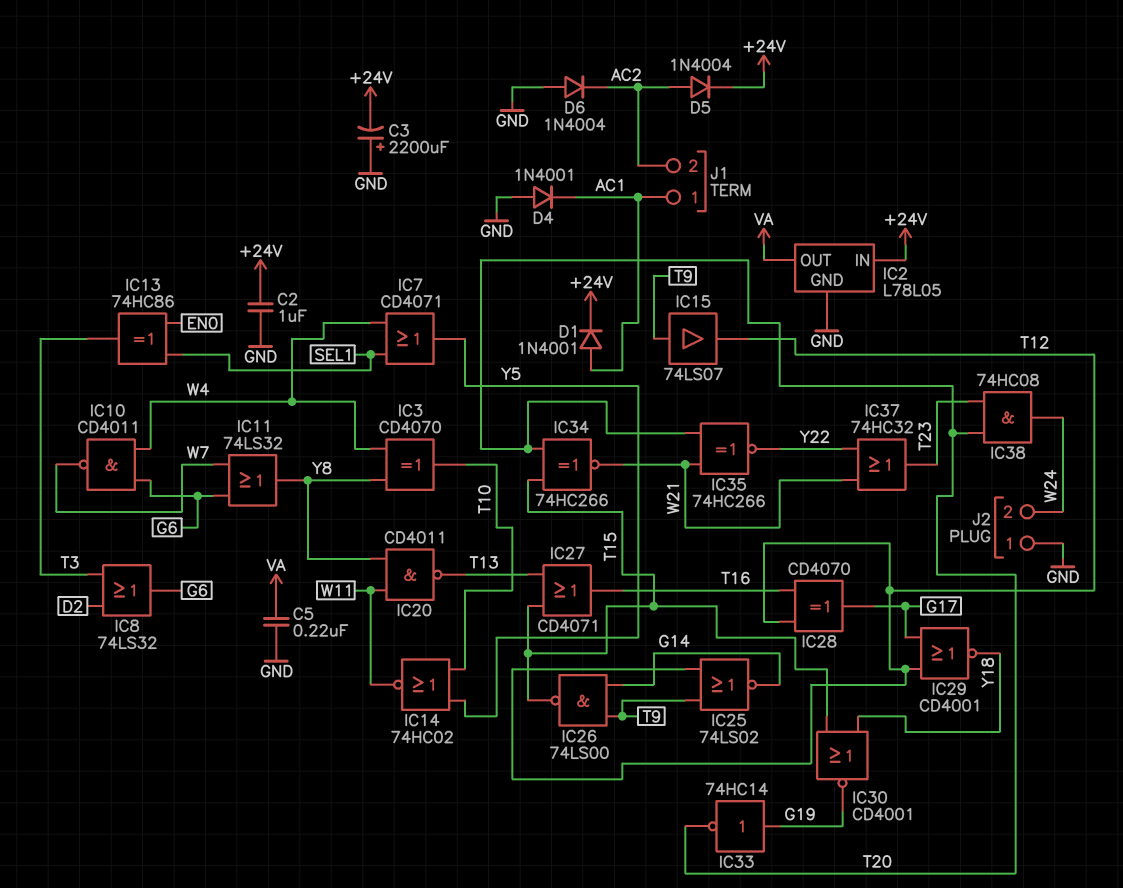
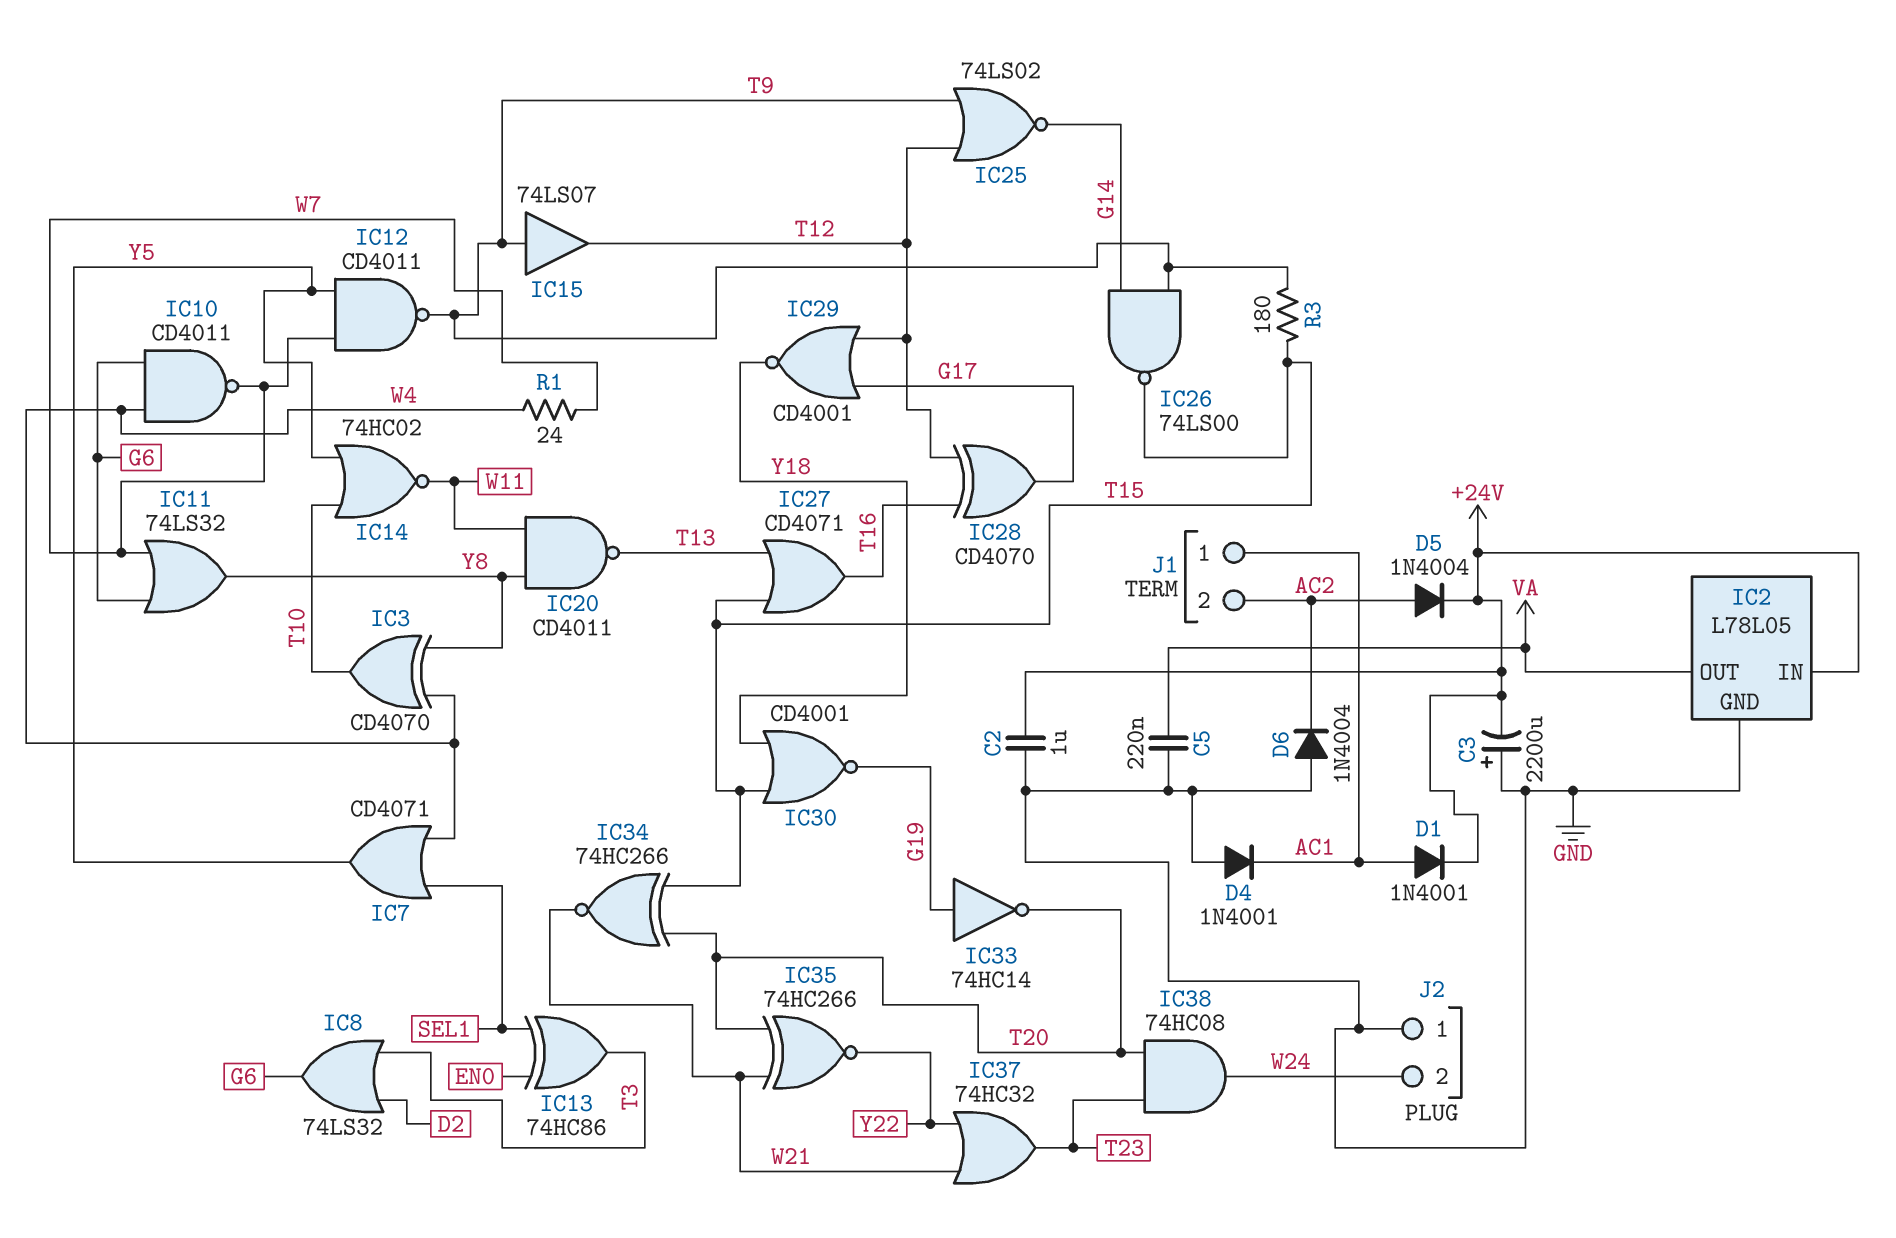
IC12: none -> NAND CD4011 (in W7, in Y5, out T9)
R1: none -> 24 (W4, W7)
R3: none -> 180 (T9, T15)

